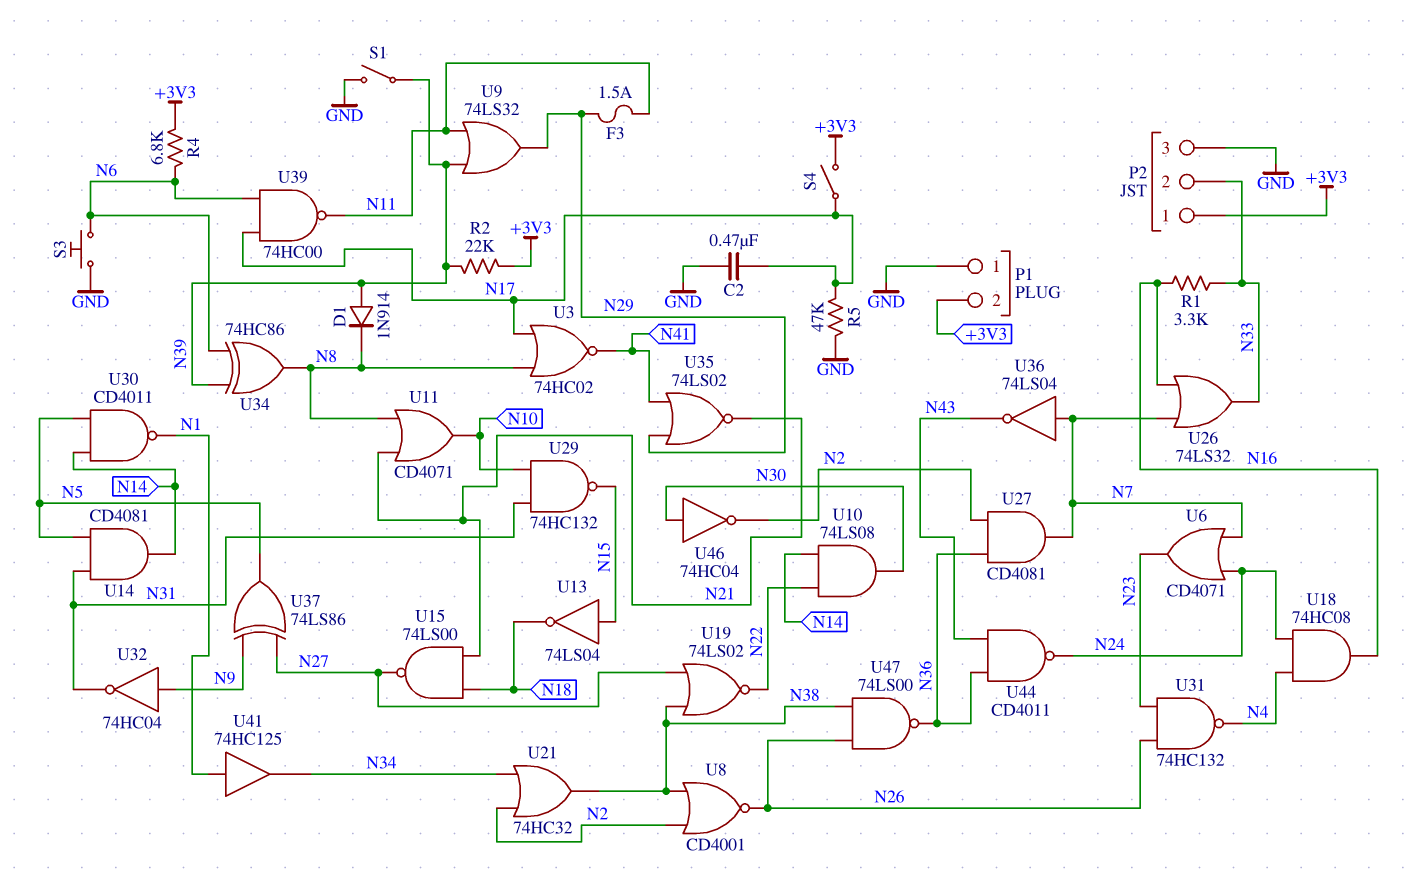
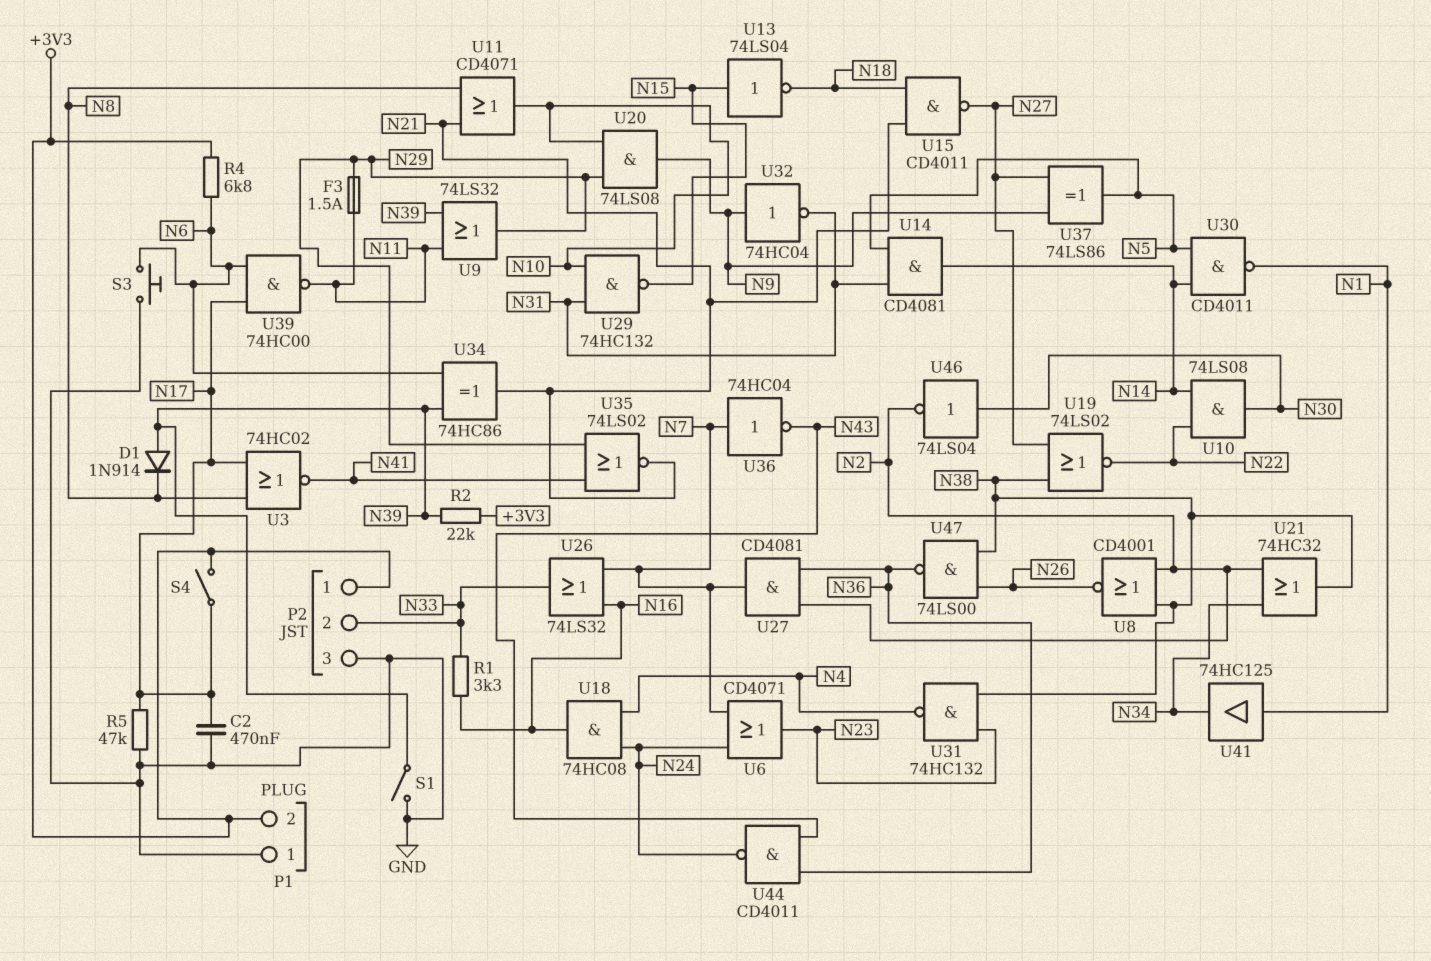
U15: NAND 74LS00 (in N18, in N21, out N27) -> NAND CD4011 (in N18, in N21, out N27)
U20: none -> AND 74LS08 (in N10, in N29, out N9)
U31: NAND 74HC132 (in N23, in N26, out N4) -> NAND 74HC132 (in N23, in N38, out N4)
U34: XOR 74HC86 (in N6, in N39, out N8) -> XOR 74HC86 (in N6, in N39, out N21)
U36: NOT 74LS04 (in N7, out N43) -> NOT 74HC04 (in N7, out N43)
U46: NOT 74HC04 (in N30, out N2) -> NOT 74LS04 (in N30, out N2)

